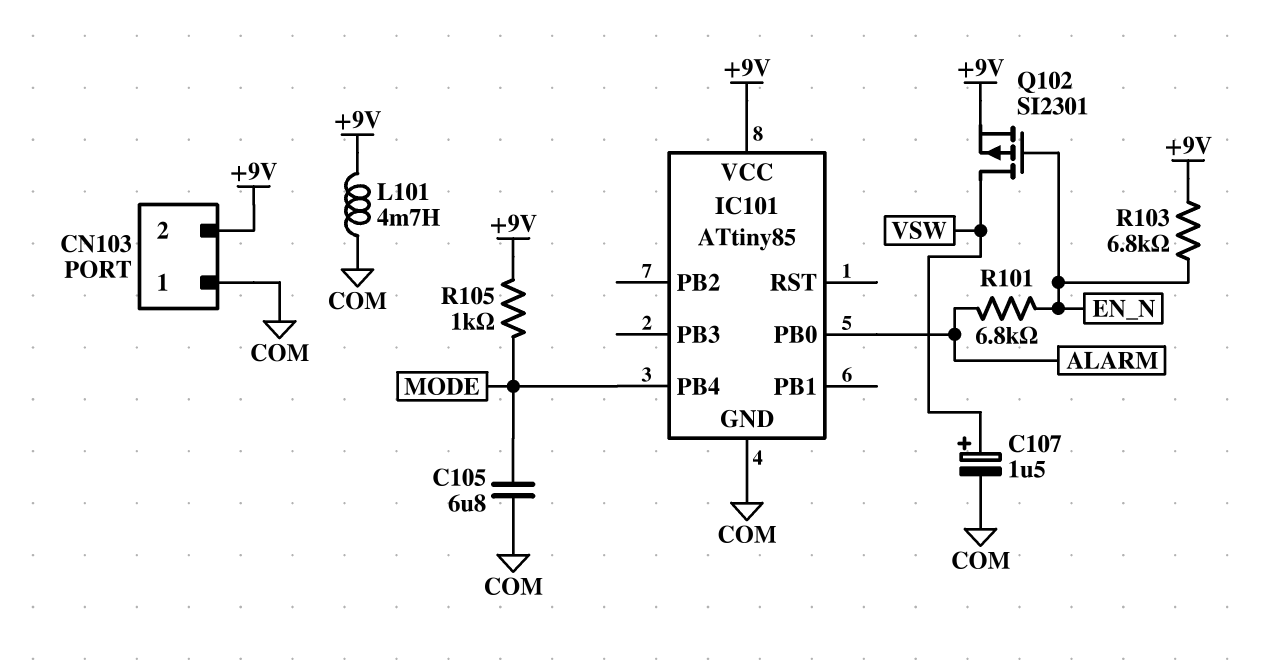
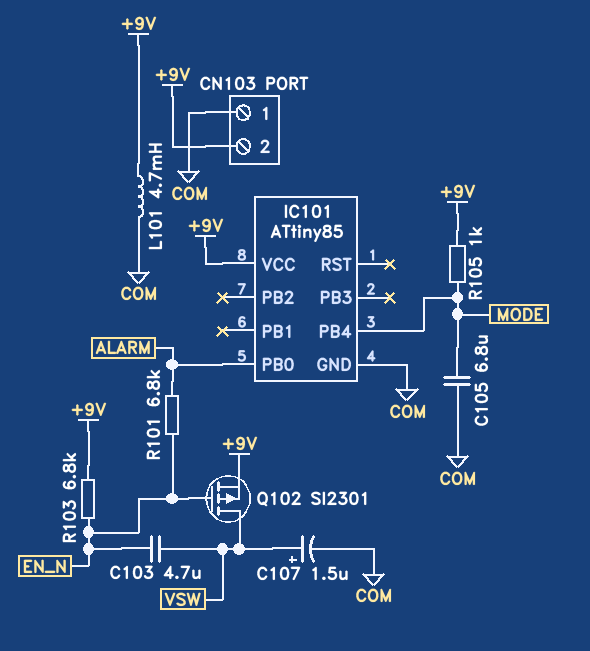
C103: none -> 4.7uF (EN_N, VSW)

